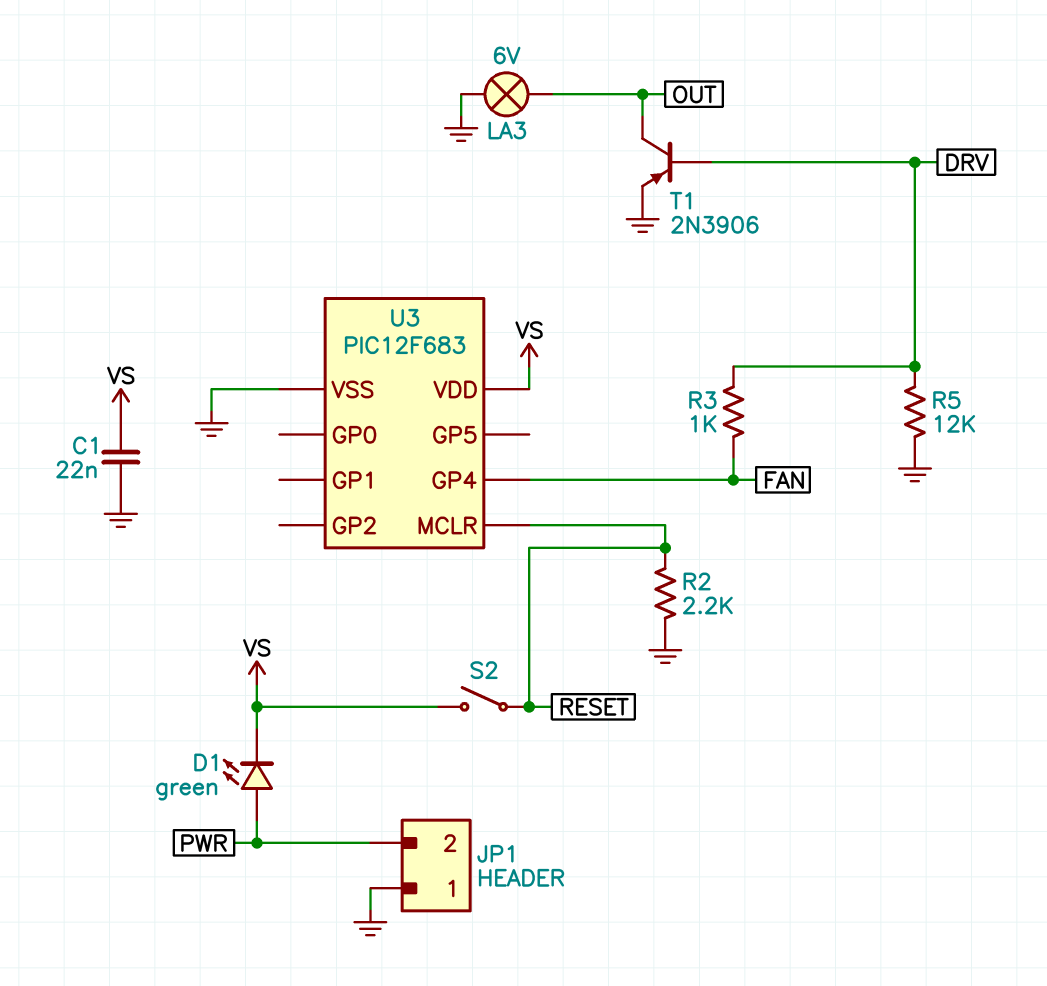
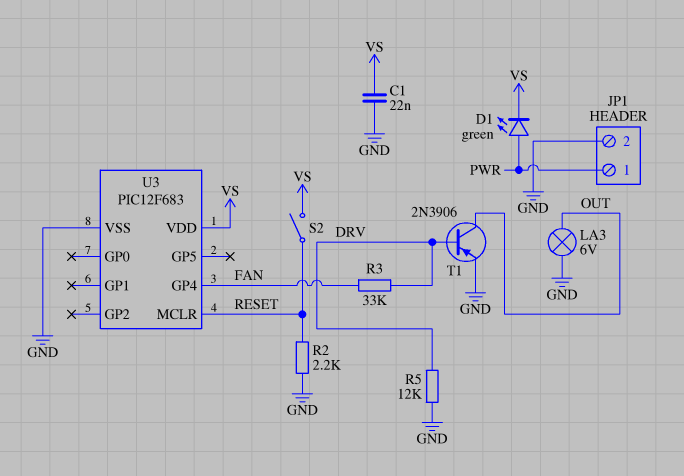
JP1 pin 1: GND -> PWR
JP1 pin 2: PWR -> GND
R3: 1k (DRV, FAN) -> 33k (DRV, FAN)

